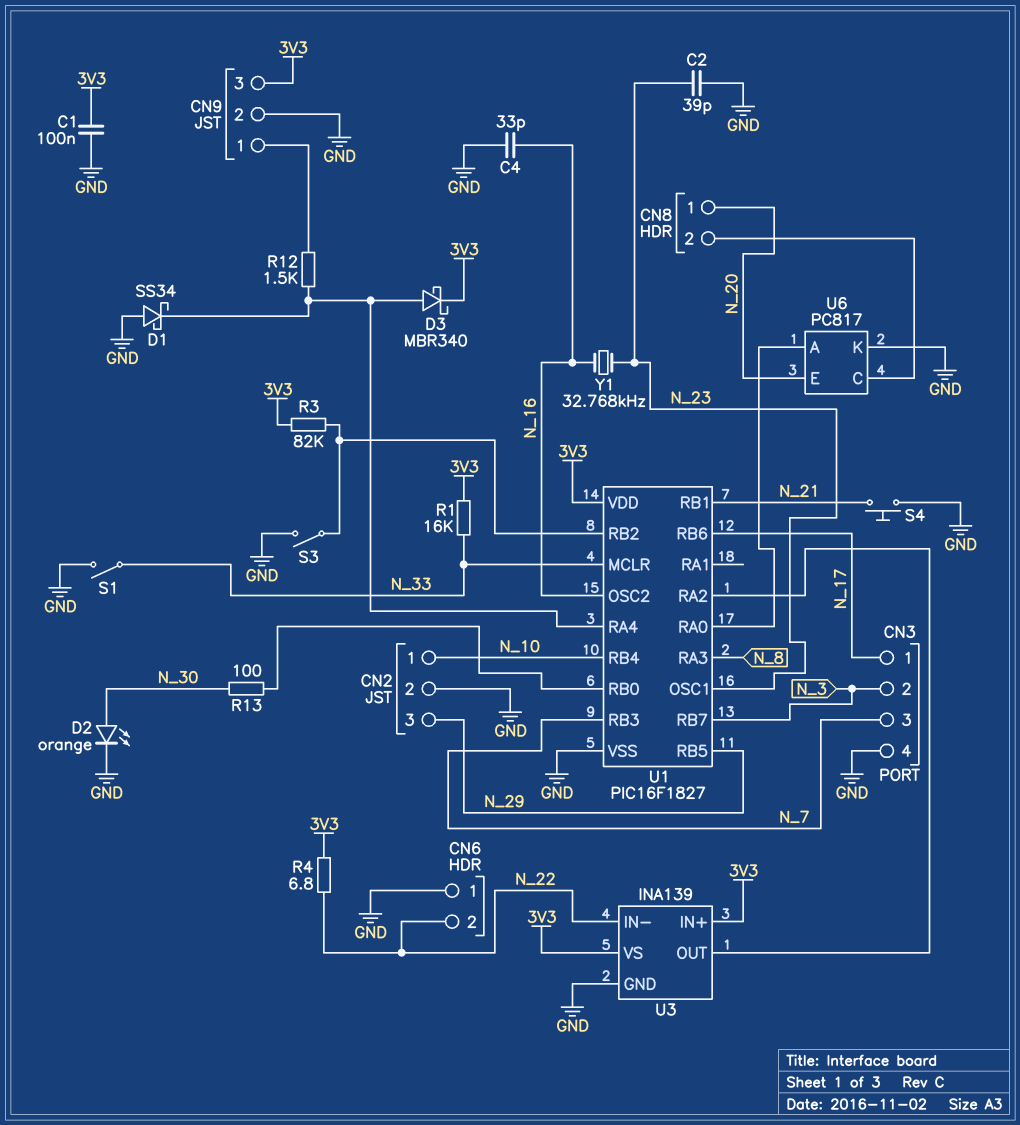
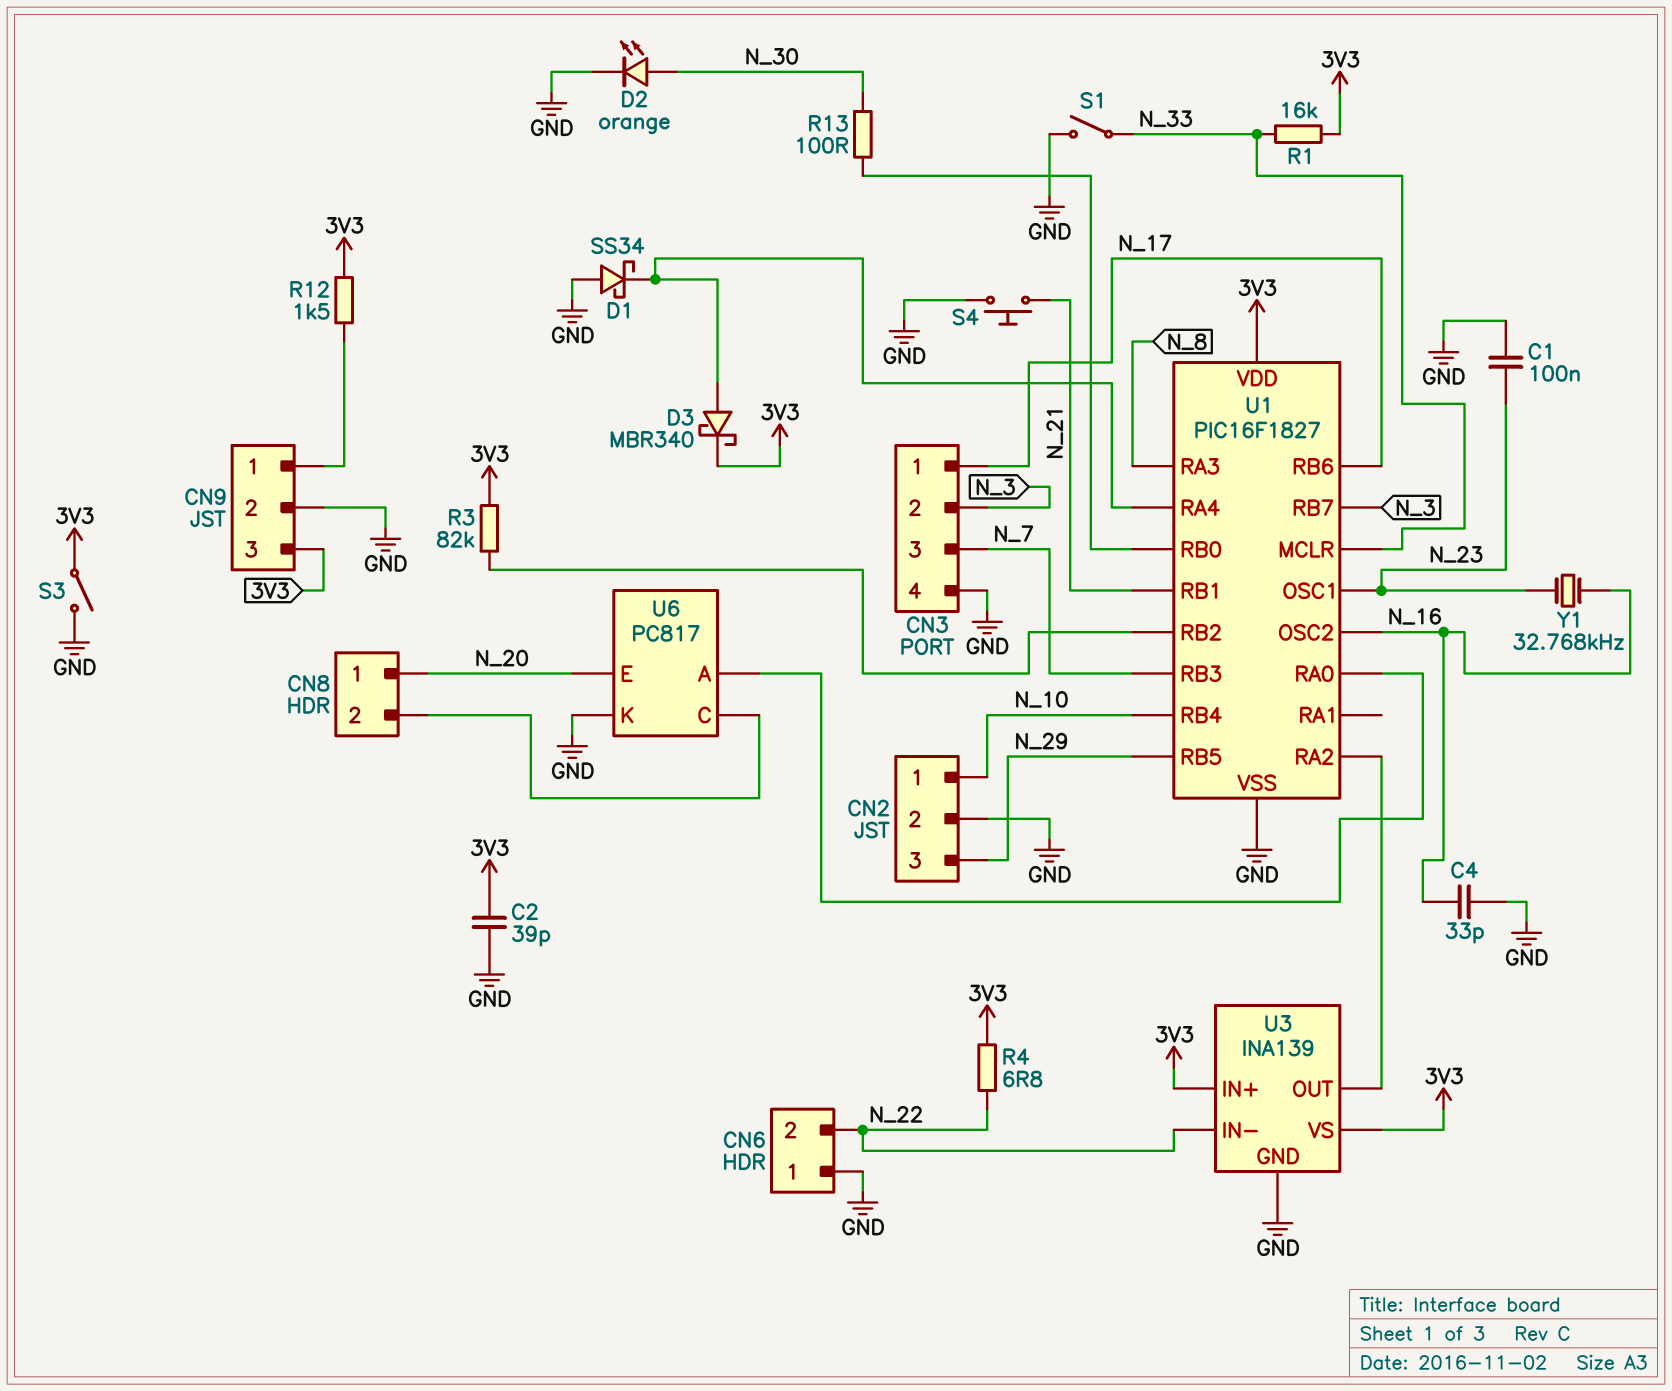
C1: 100nF (3V3, GND) -> 100nF (GND, N_23)
C2: 39pF (GND, N_23) -> 39pF (3V3, GND)
R12: 1.5k (CN9/1, U1/RA4) -> 1.5k (3V3, CN9/1)
S3: switch (GND, U1/RB2) -> switch (3V3, GND)

